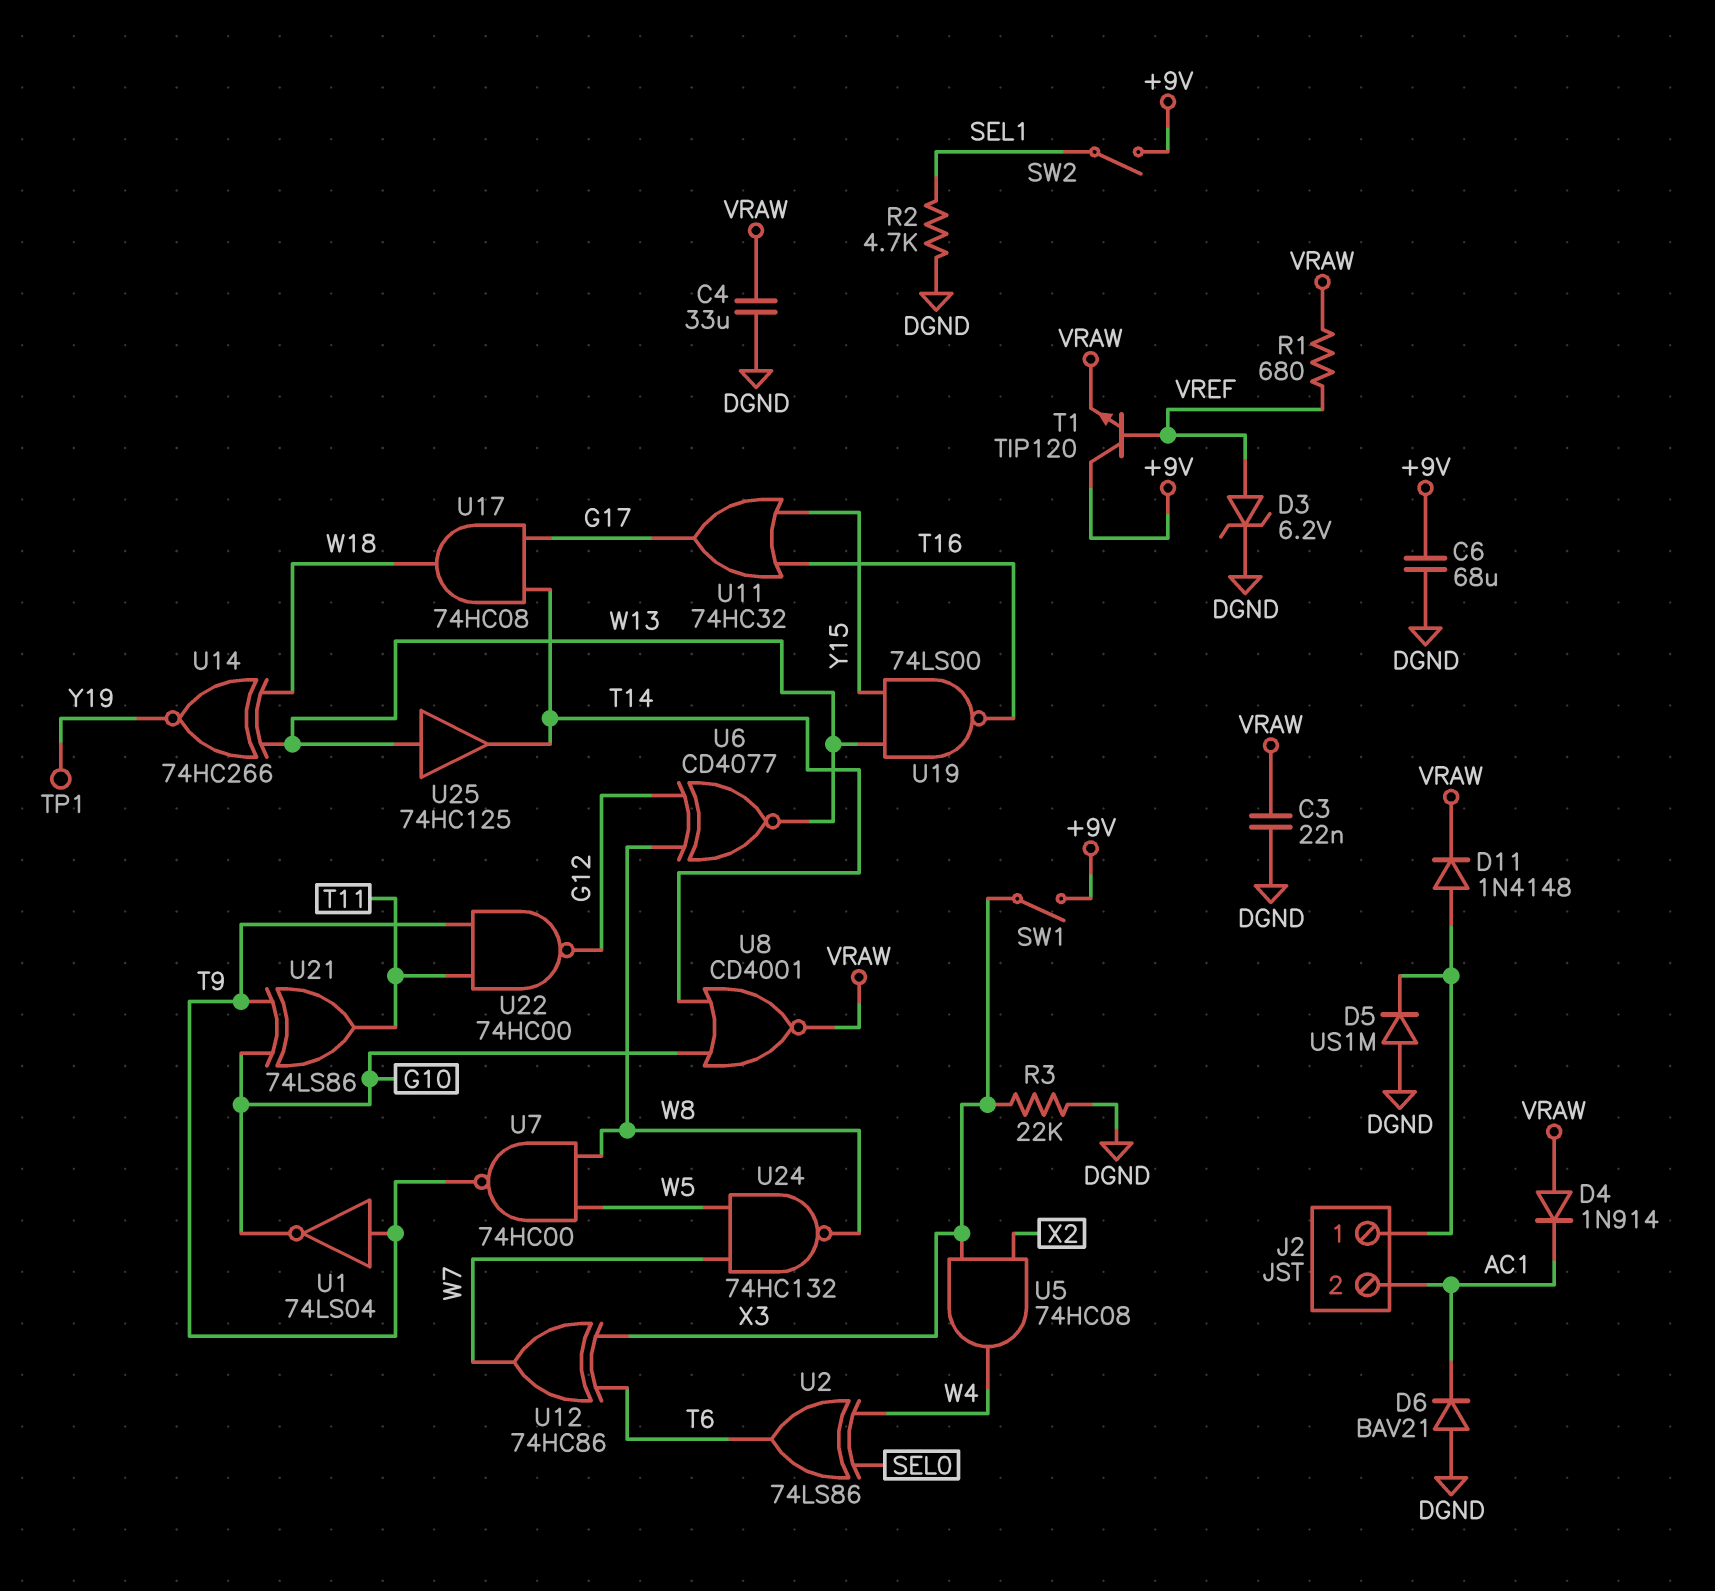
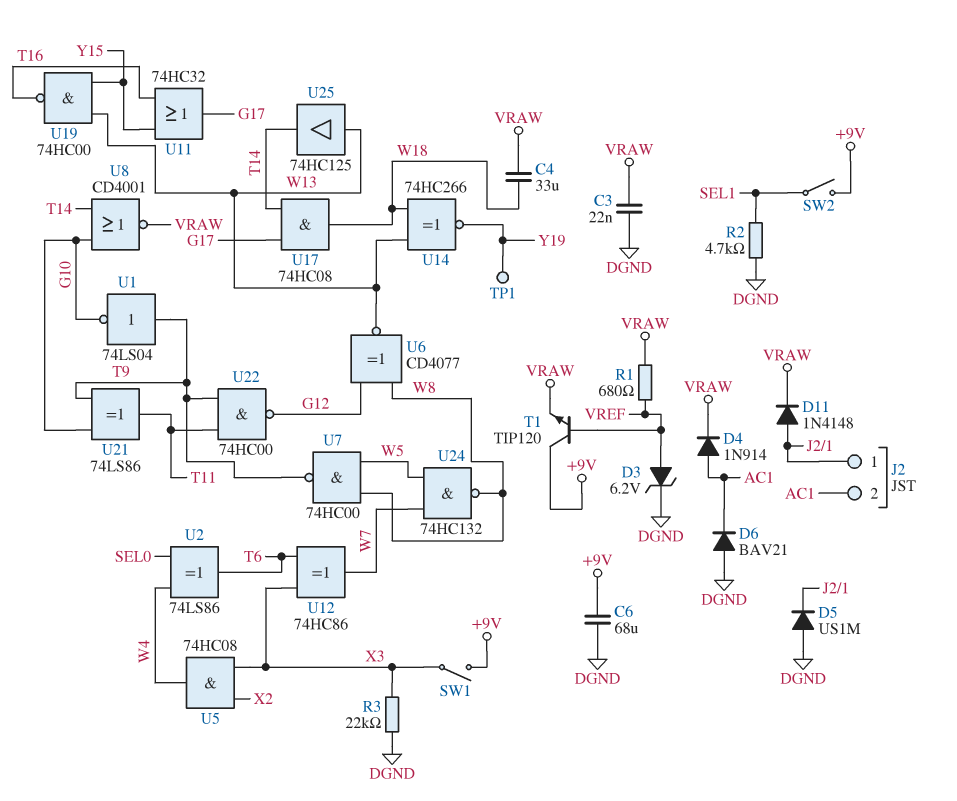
C4: 33uF (DGND, VRAW) -> 33uF (VRAW, W18)
D4: diode 1N914 (A VRAW, K AC1) -> diode 1N914 (A AC1, K VRAW)
U19: NAND 74LS00 (in W13, in Y15, out T16) -> NAND 74HC00 (in W13, in Y15, out T16)

